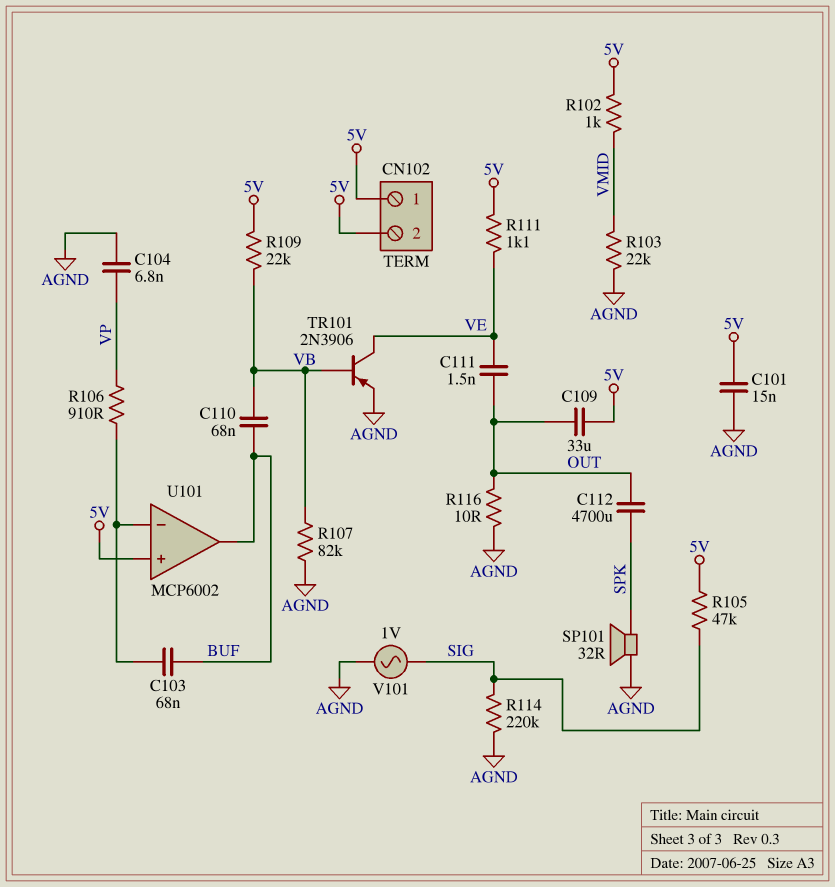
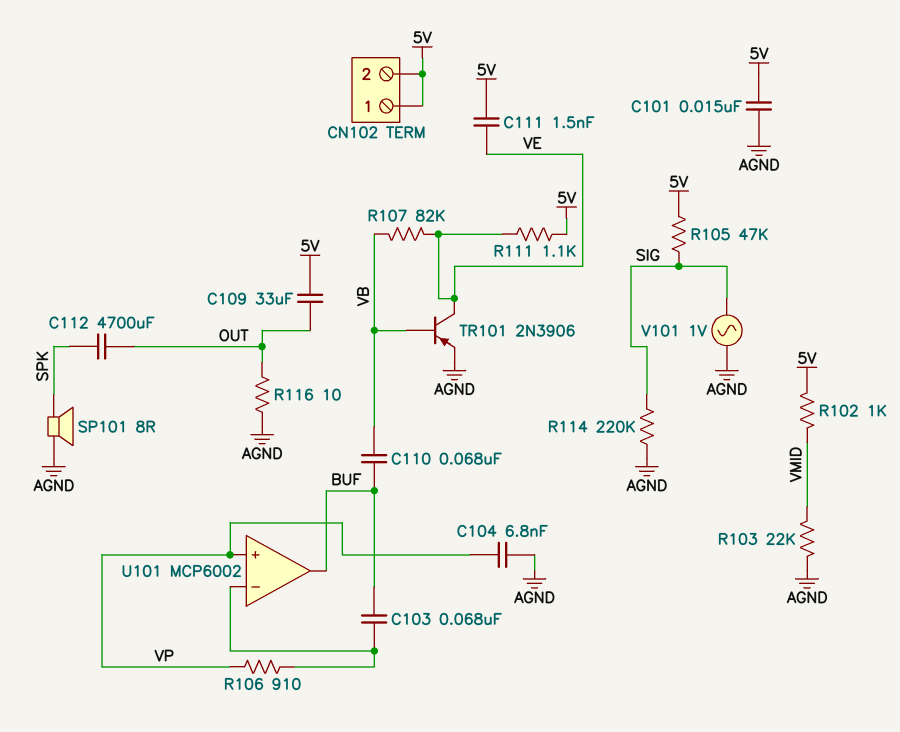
C111: 1.5nF (OUT, VE) -> 1.5nF (5V, VE)
R107: 82k (AGND, VB) -> 82k (VB, VE)
R109: 22k (5V, VB) -> none
SP101: speaker 32R (AGND, SPK) -> speaker 8R (AGND, SPK)
U101 pin in+: 5V -> VP

